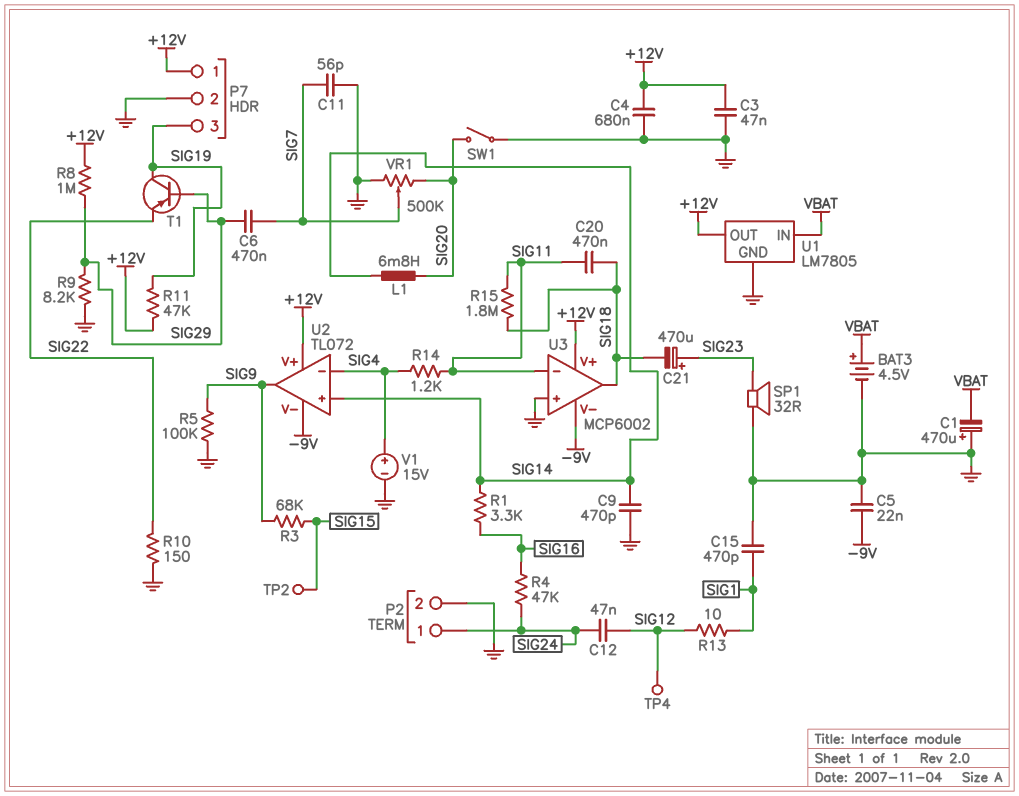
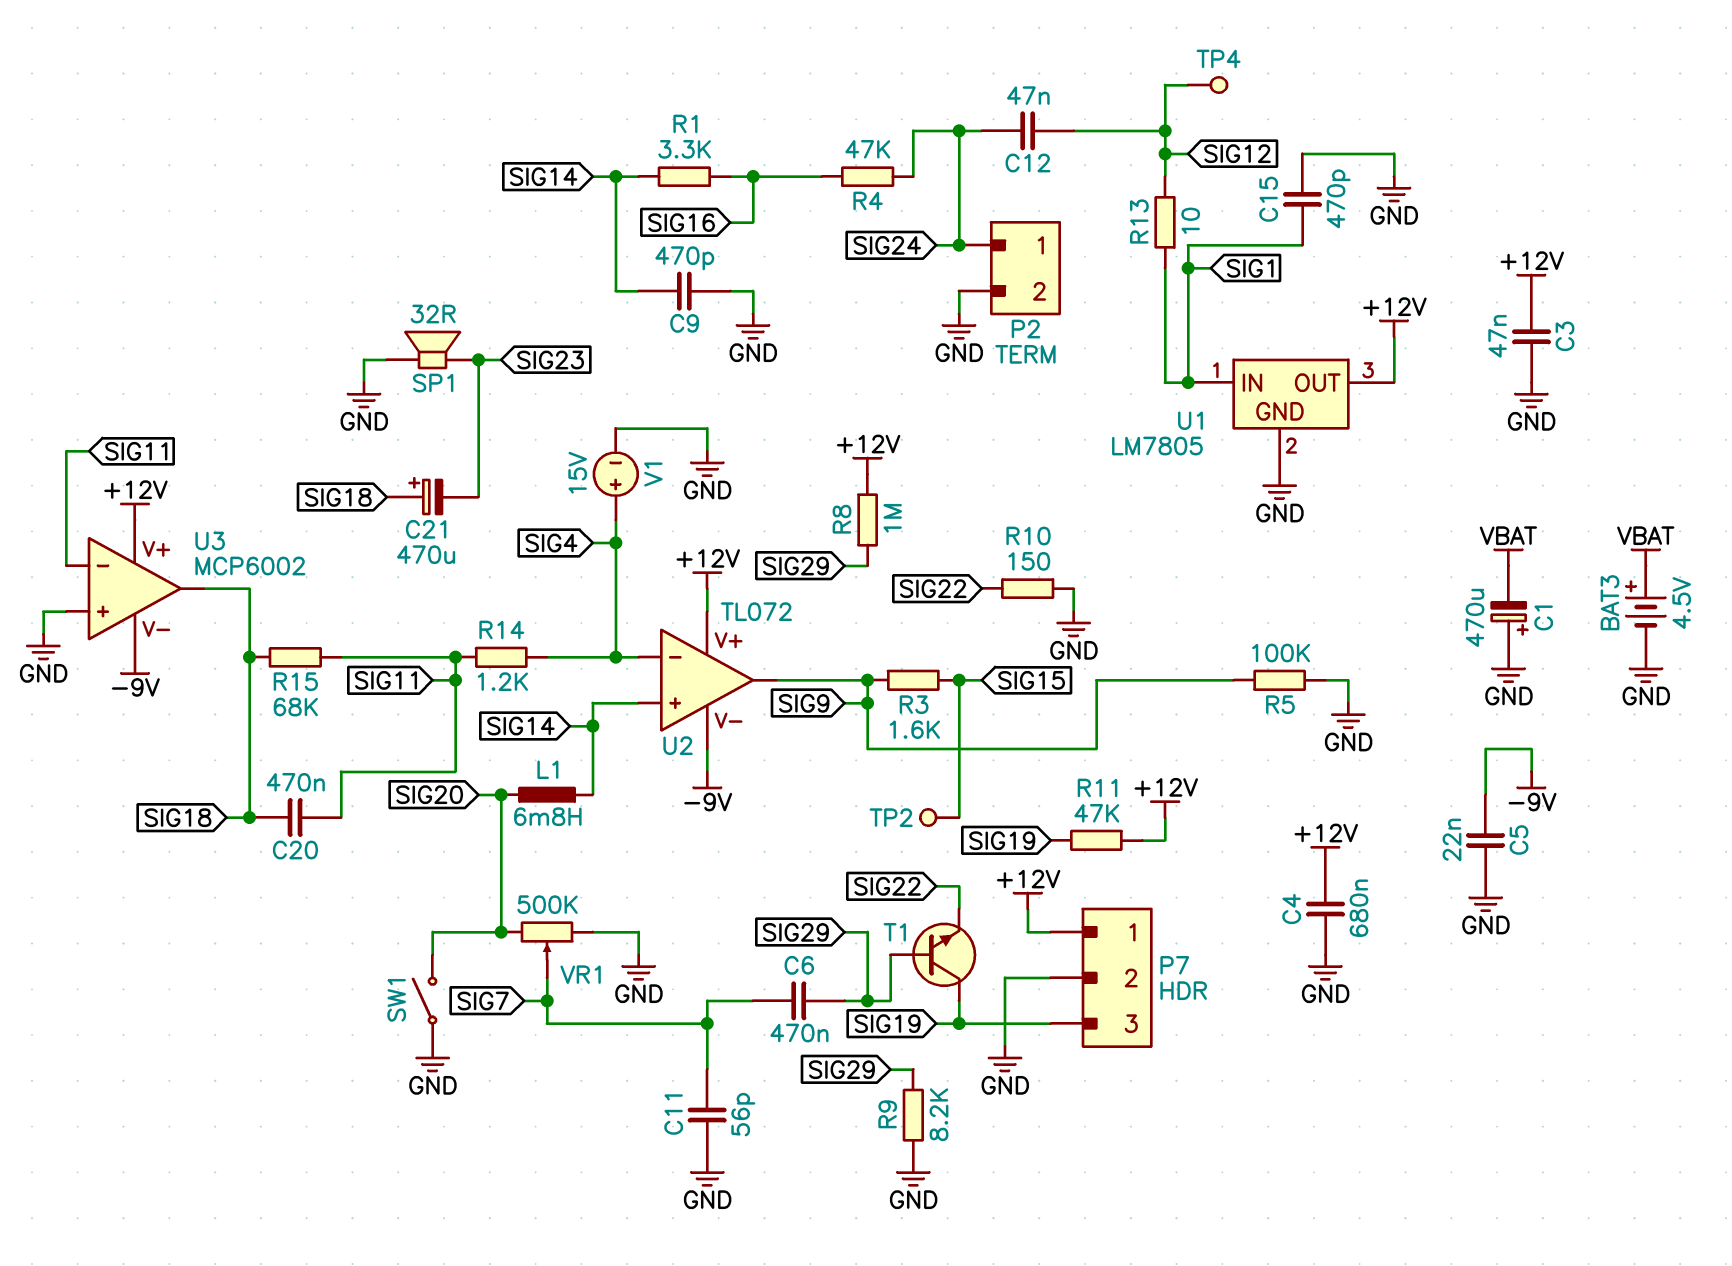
C21: 470uF (plus SIG23, minus SIG18) -> 470uF (plus SIG18, minus SIG23)
R3: 68k (SIG9, SIG15) -> 1.6k (SIG9, SIG15)
R15: 1.8M (SIG11, SIG18) -> 68k (SIG11, SIG18)
T1: PNP (B SIG29, C SIG19, E SIG22) -> NPN (B SIG29, C SIG19, E SIG22)
U1 pin IN: VBAT -> SIG1

